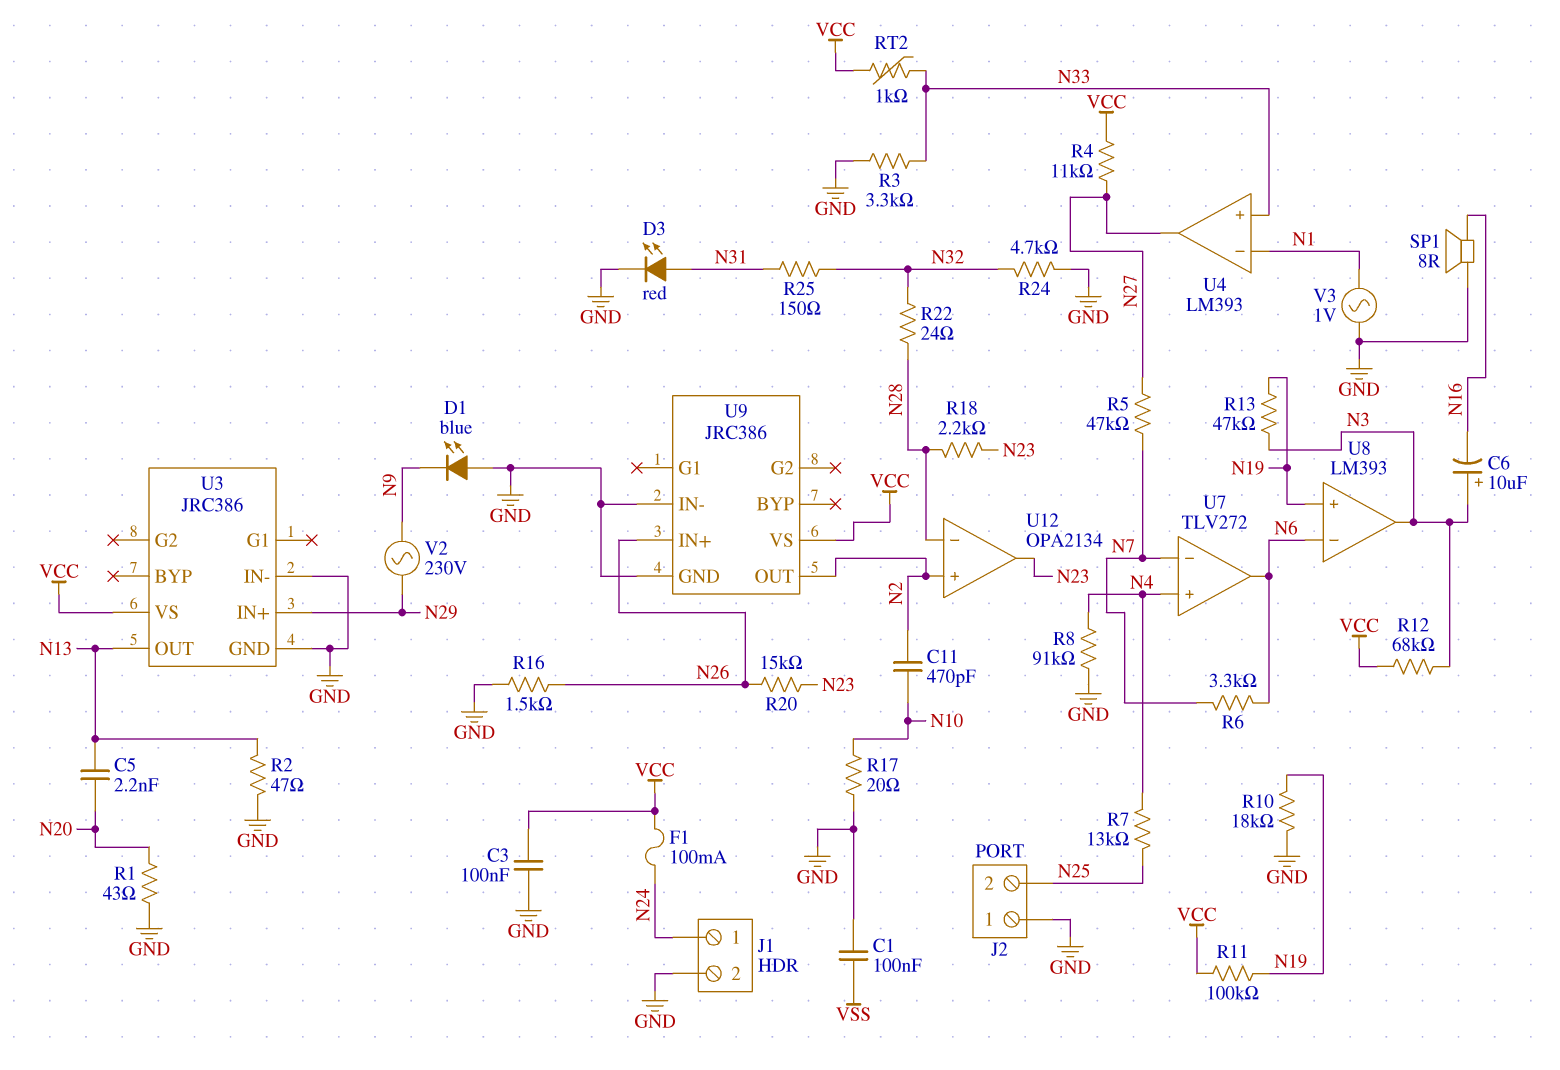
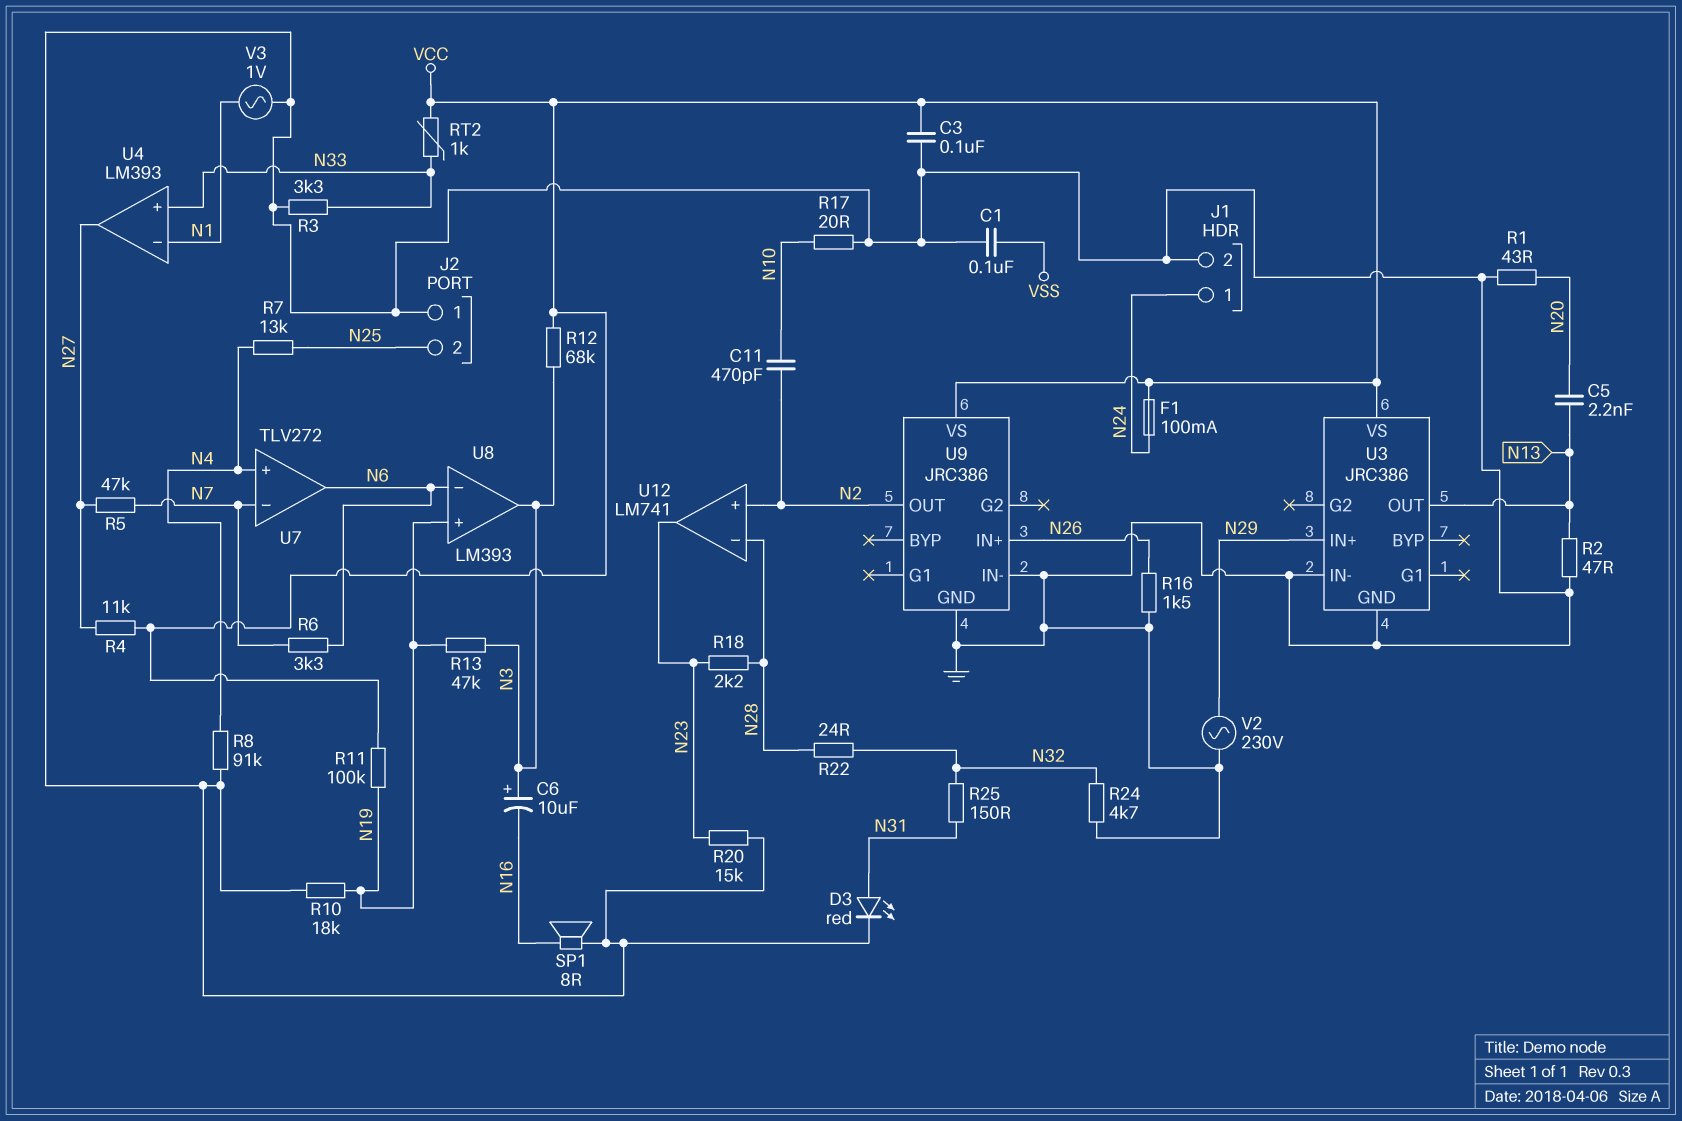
D1: LED blue (A GND, K N9) -> none
R20: 15k (N23, N26) -> 15k (GND, N23)
U12: OPA2134 -> LM741
V2: AC 230V (N9, N29) -> AC 230V (GND, N29)

